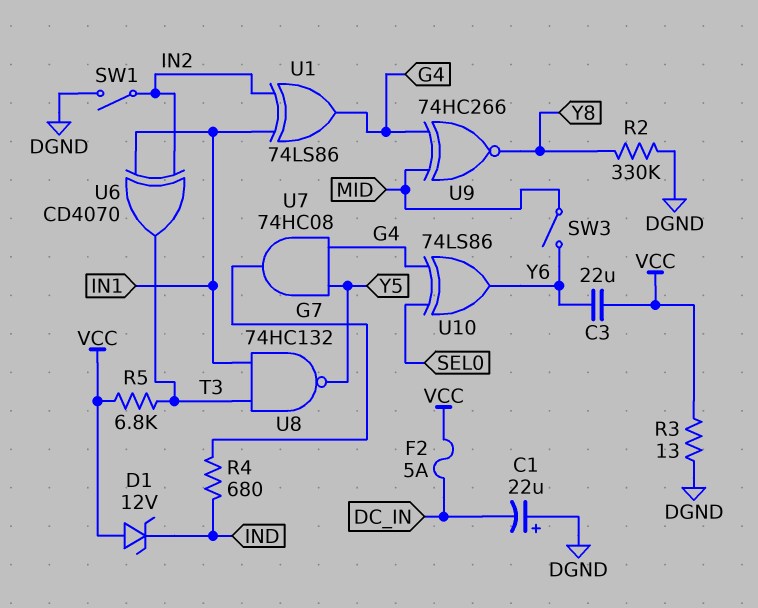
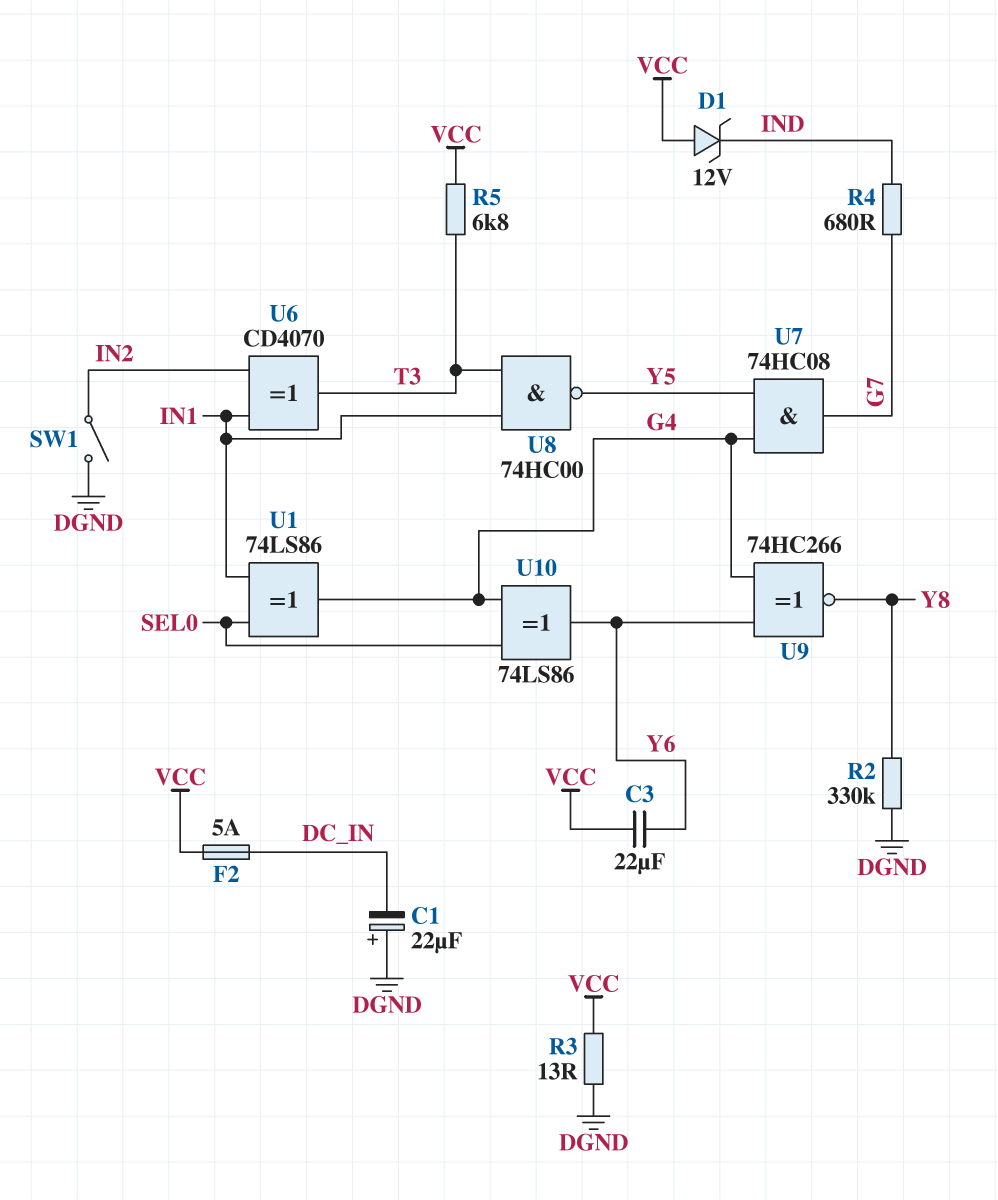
SW3: switch (MID, Y6) -> none
U1: XOR 74LS86 (in IN1, in IN2, out G4) -> XOR 74LS86 (in IN1, in SEL0, out G4)
U8: NAND 74HC132 (in IN1, in T3, out Y5) -> NAND 74HC00 (in IN1, in T3, out Y5)
U9: XNOR 74HC266 (in G4, in MID, out Y8) -> XNOR 74HC266 (in G4, in Y6, out Y8)

